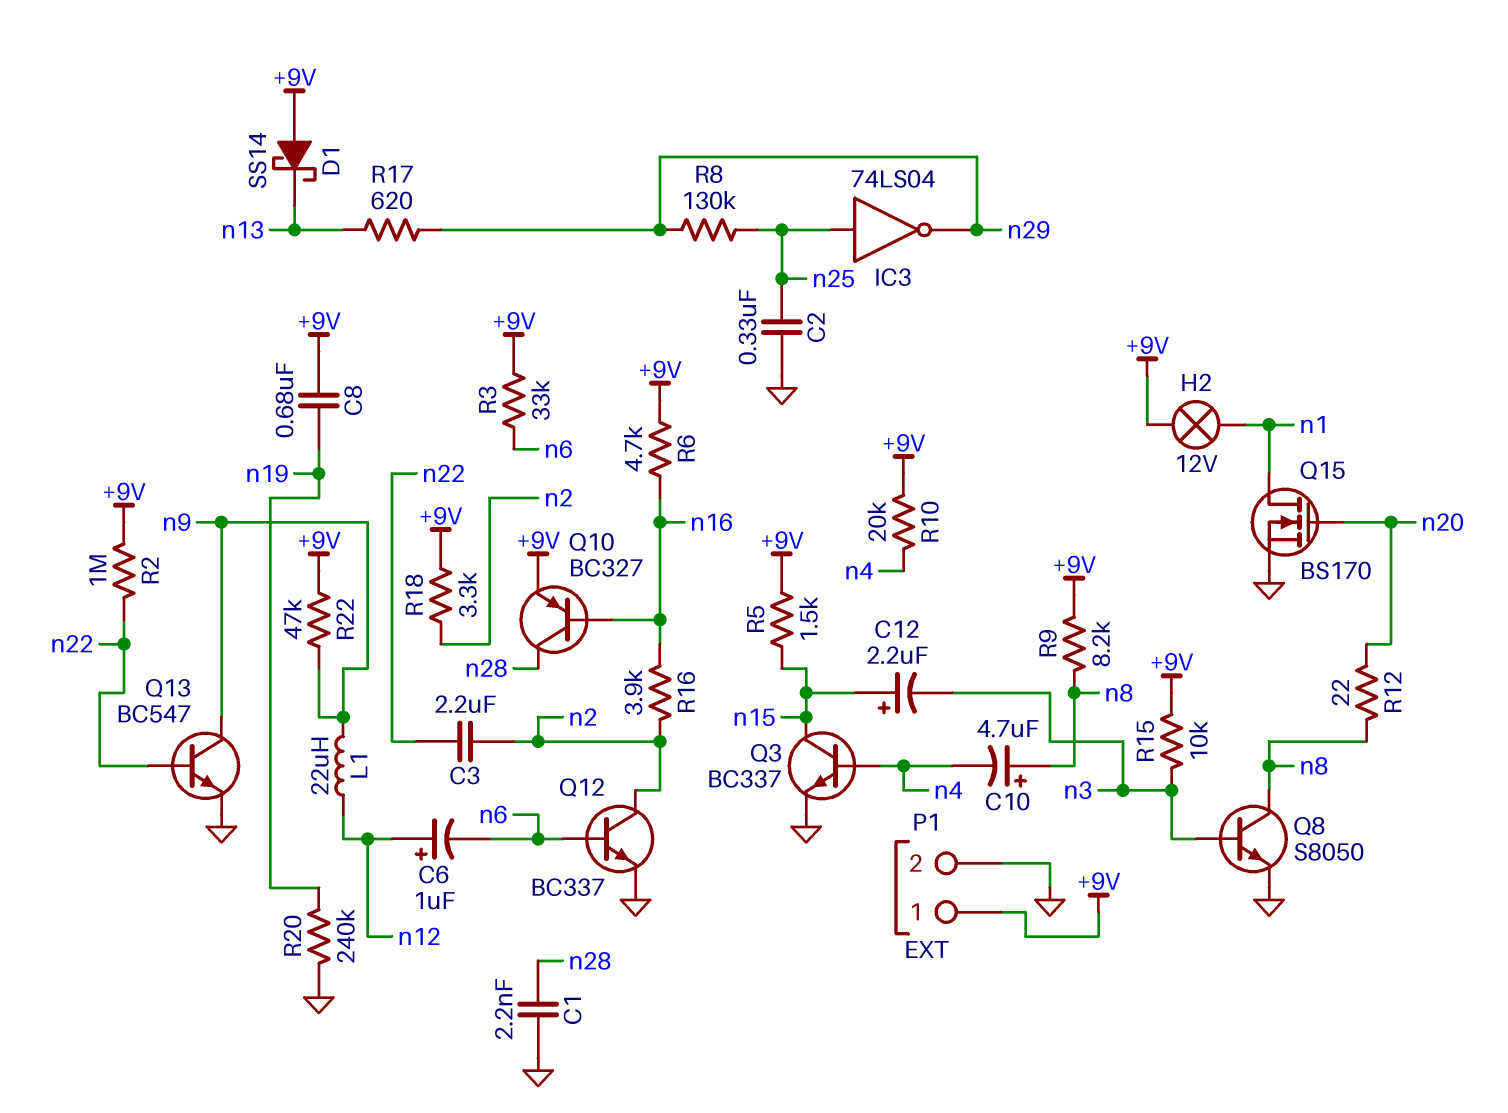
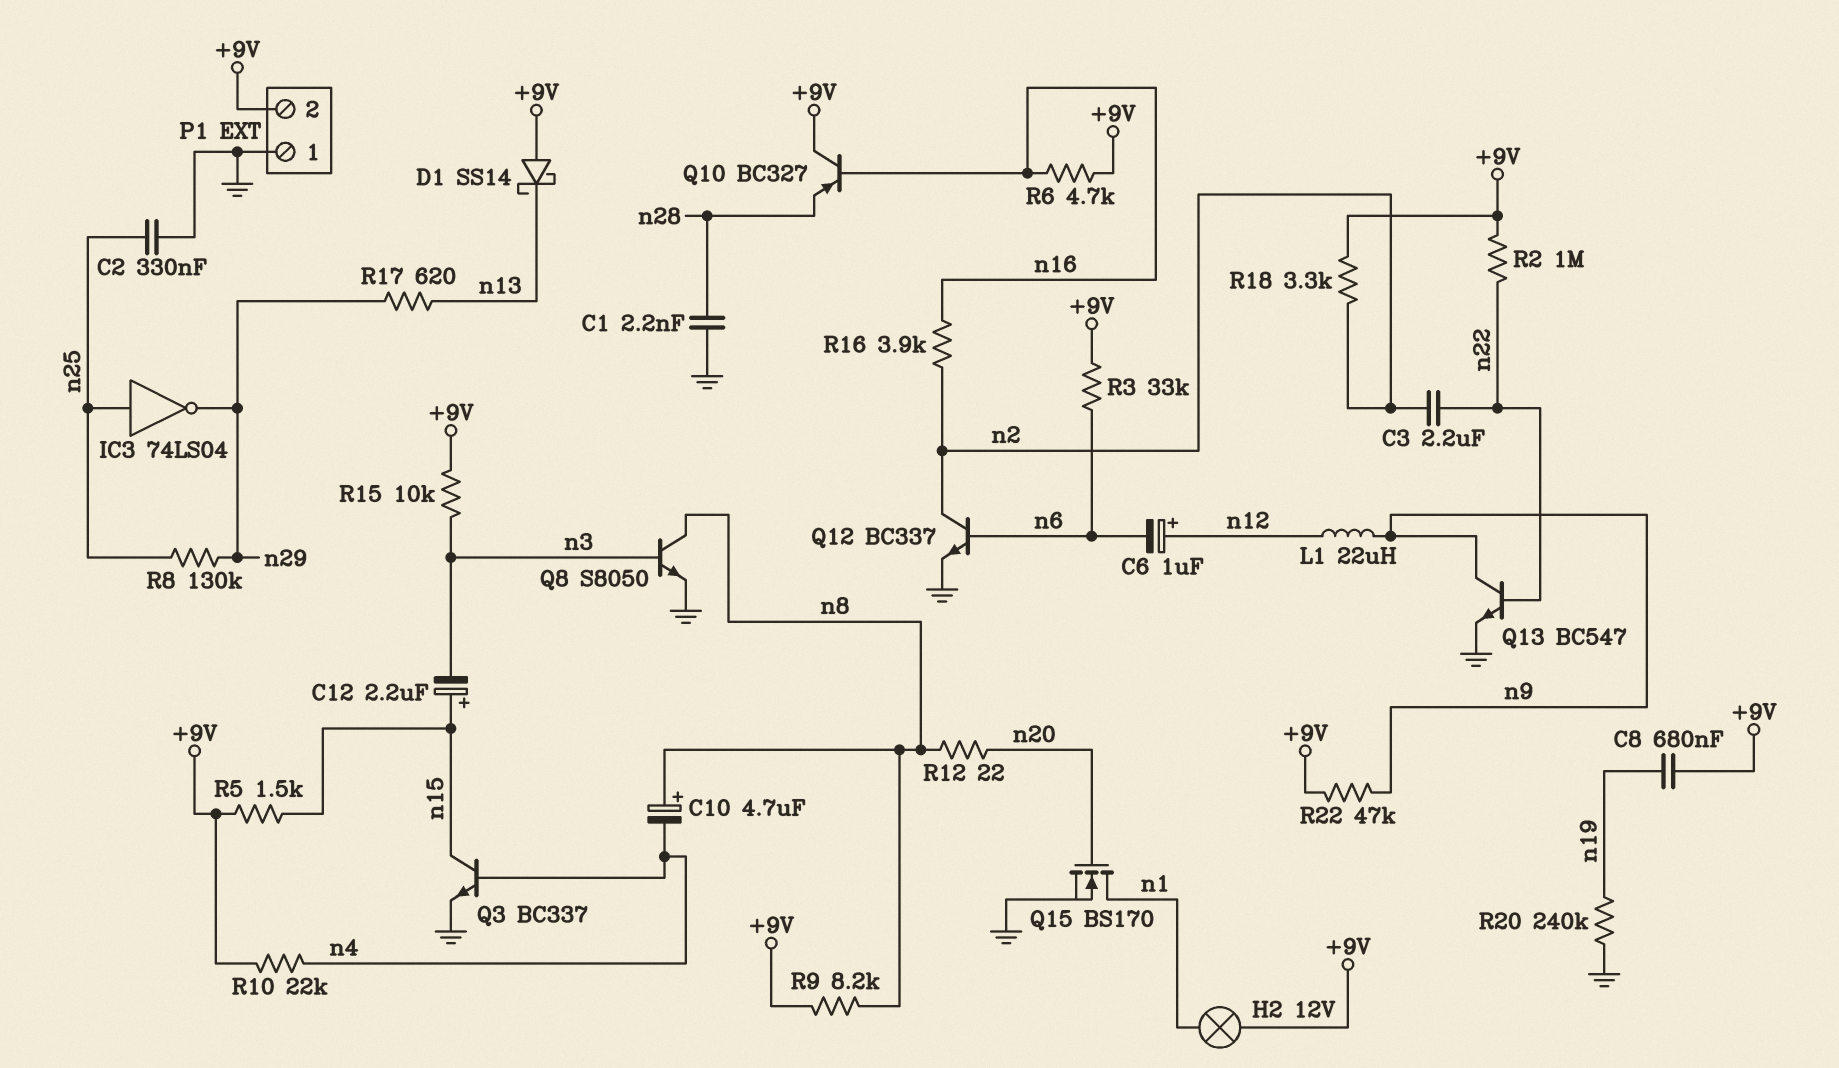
P1 pin 1: +9V -> GND
P1 pin 2: GND -> +9V
Q10: PNP BC327 (B n16, C n28, E +9V) -> PNP BC327 (B n16, C +9V, E n28)
R10: 20k (+9V, n4) -> 22k (+9V, n4)

